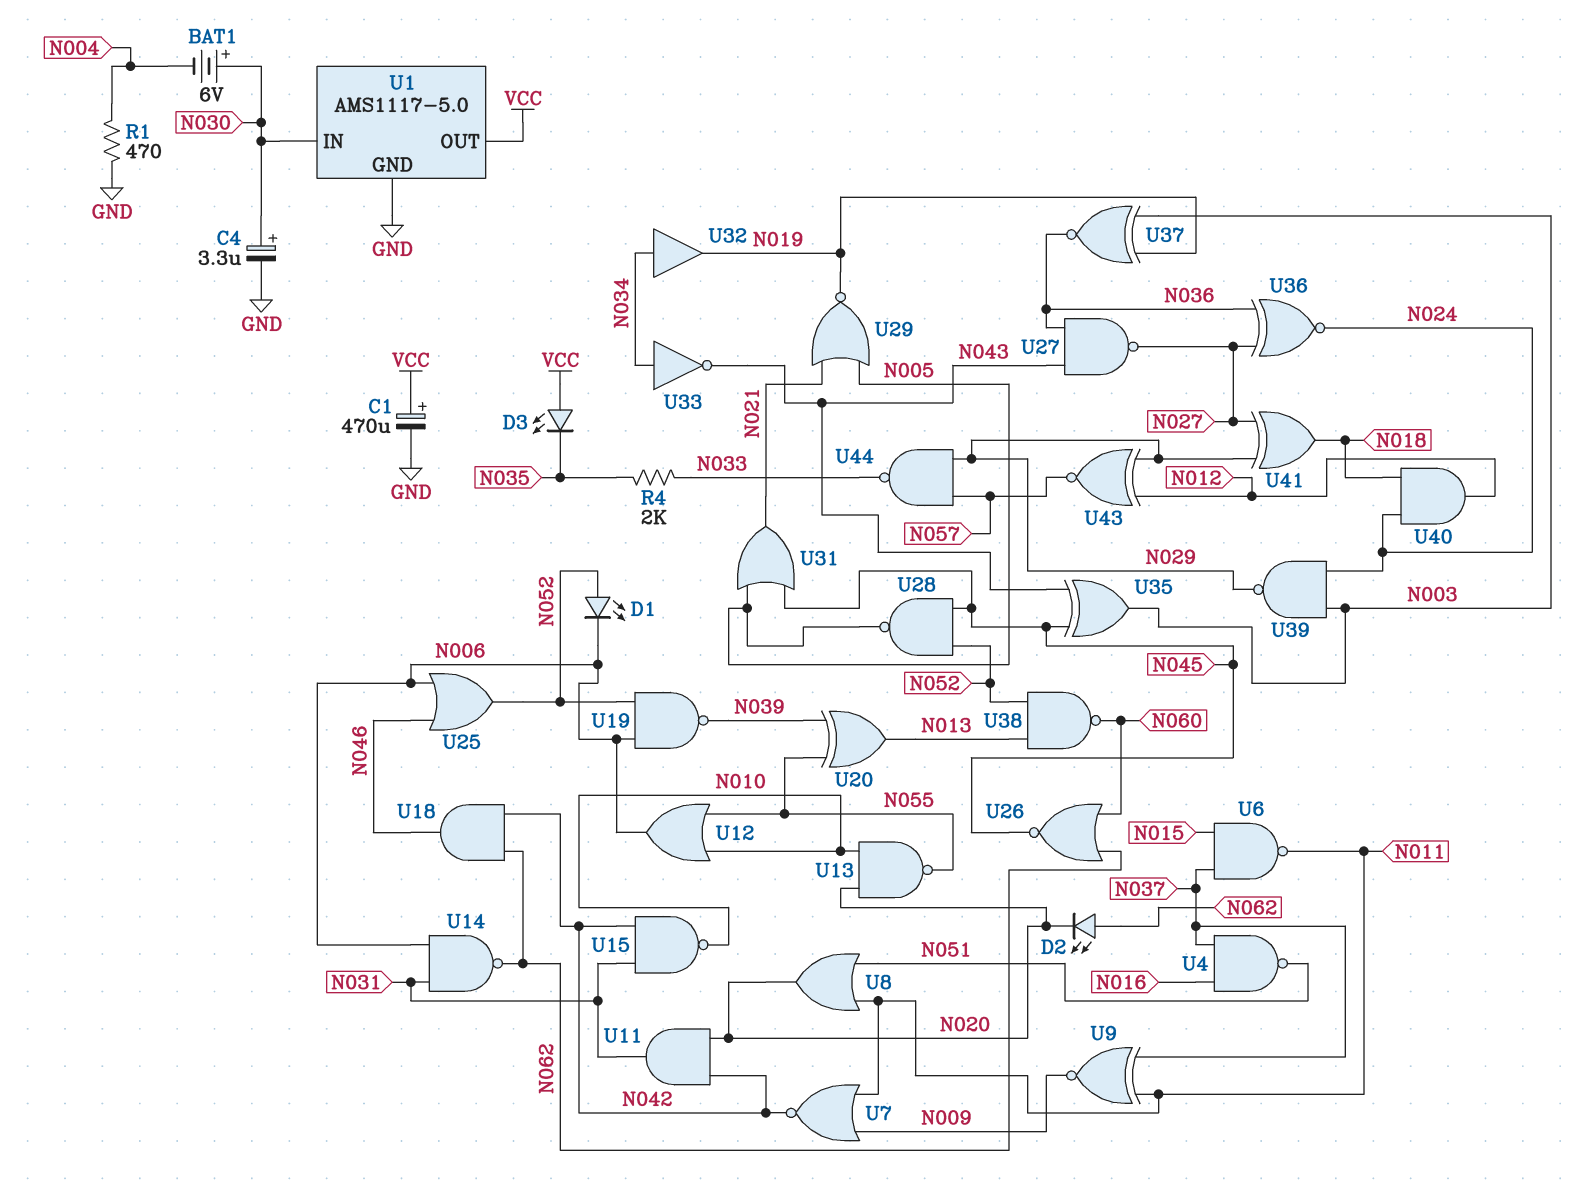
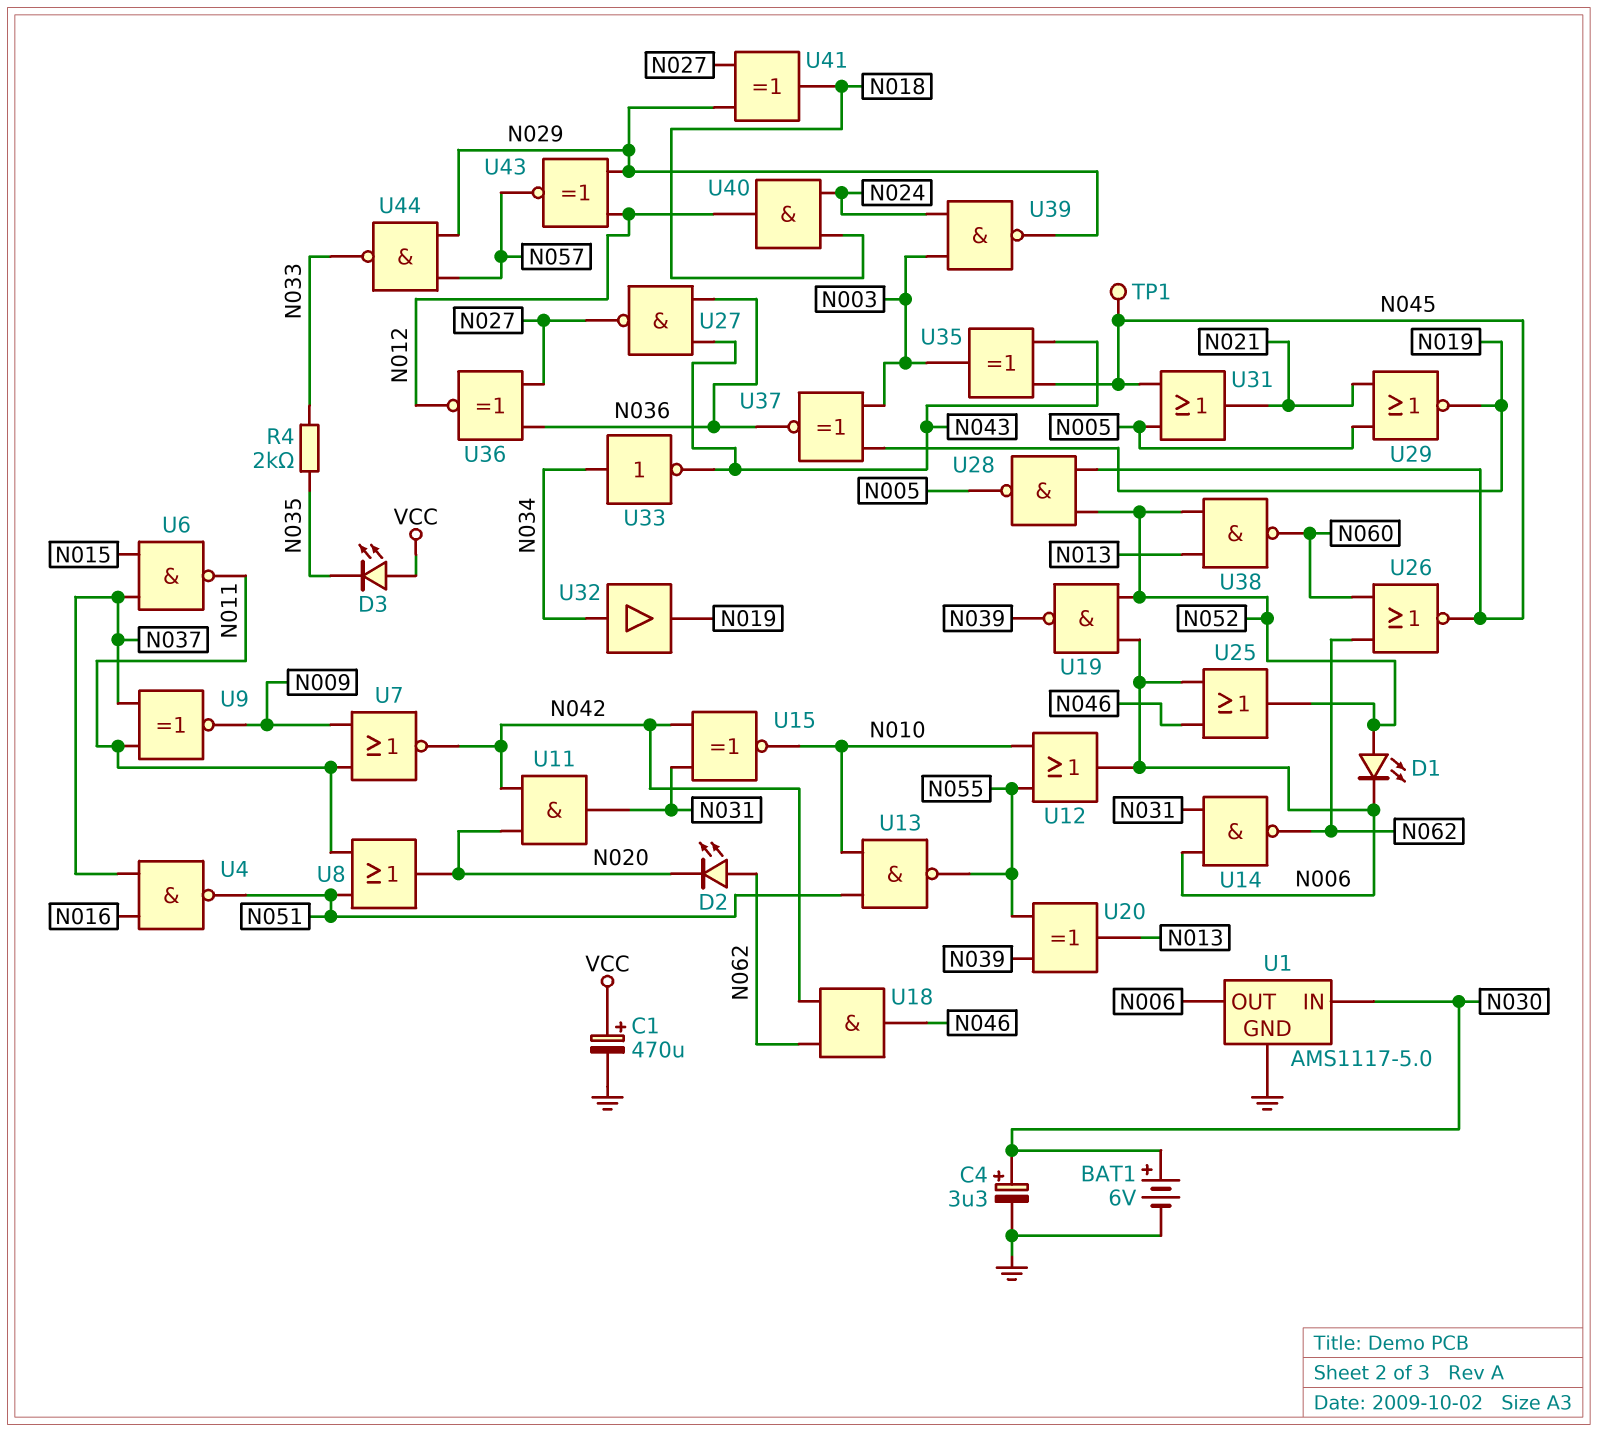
BAT1: 6V (plus N030, minus N004) -> 6V (plus N030, minus GND)
R1: 470 (GND, N004) -> none
TP1: none -> test point (N045)
U1 pin OUT: VCC -> N006
U13: NAND (in N010, in N020, out N055) -> NAND (in N010, in N051, out N055)
U15: NAND (in N031, in N042, out N010) -> XNOR (in N031, in N042, out N010)
U36: XNOR (in N027, in N036, out N024) -> XNOR (in N027, in N036, out N012)

